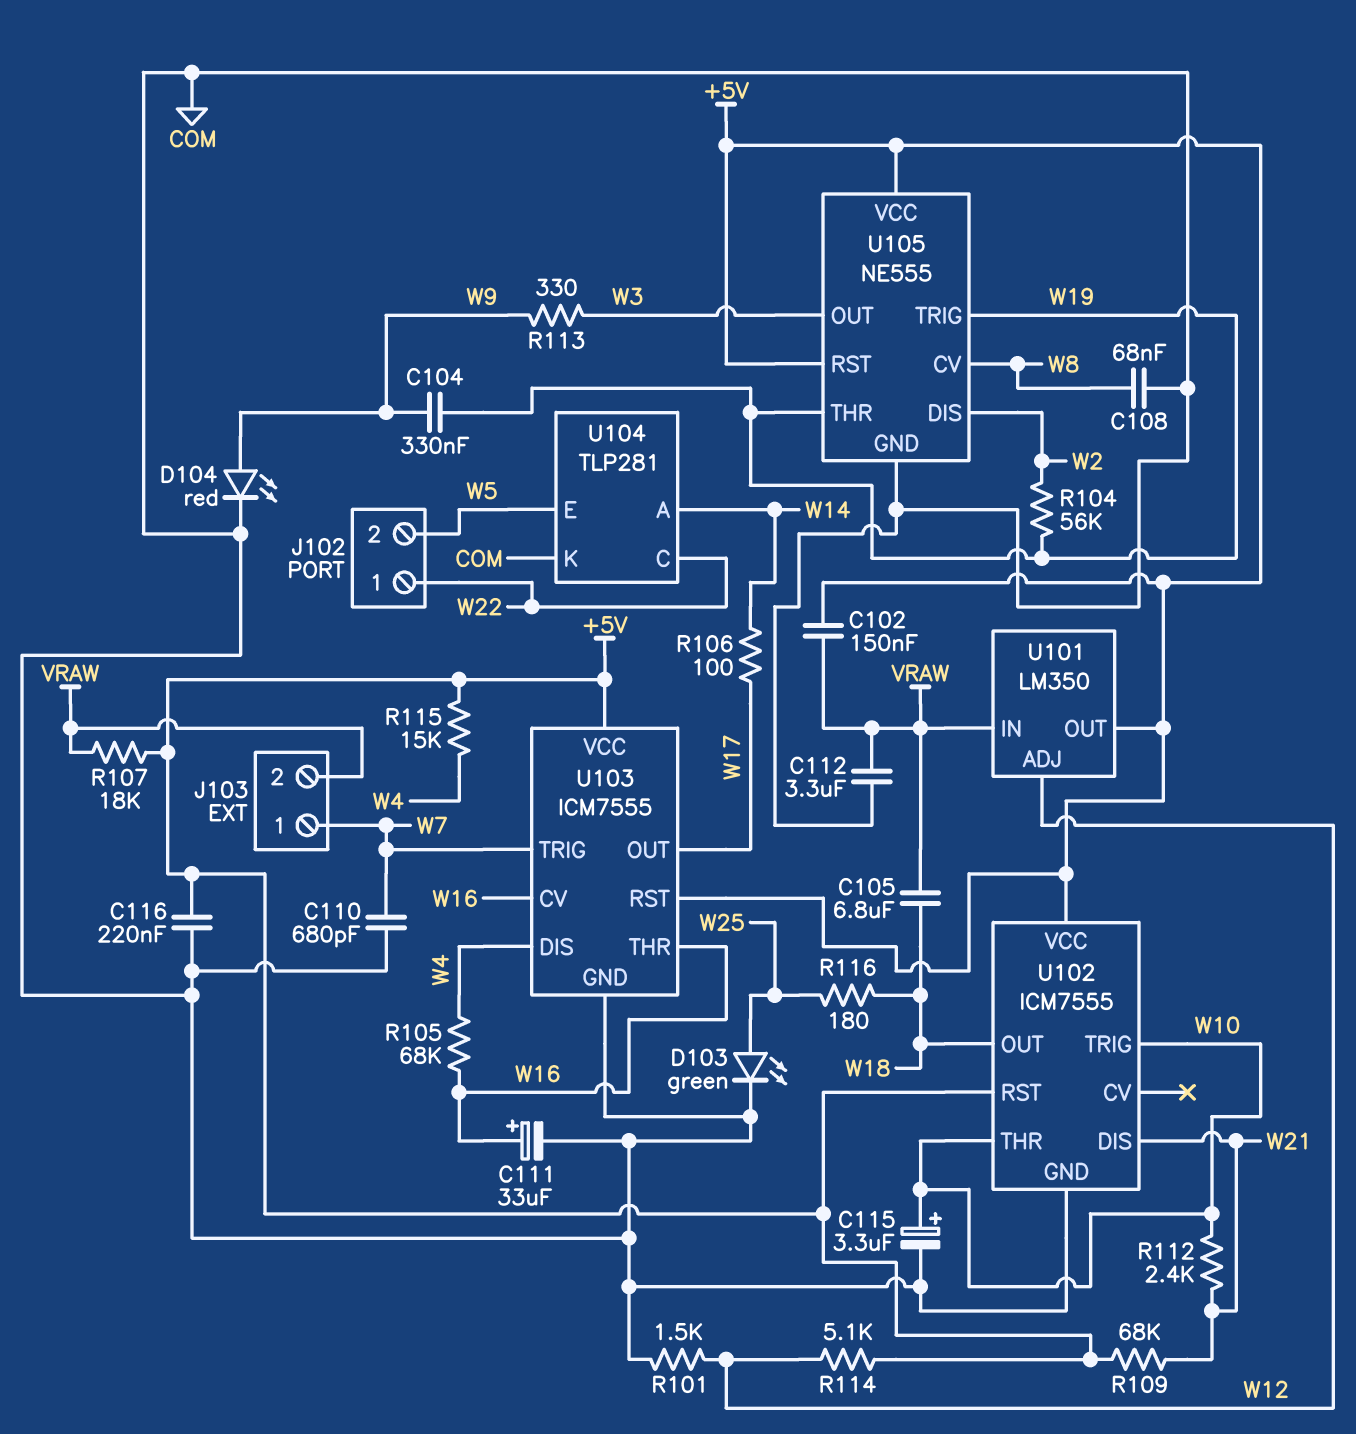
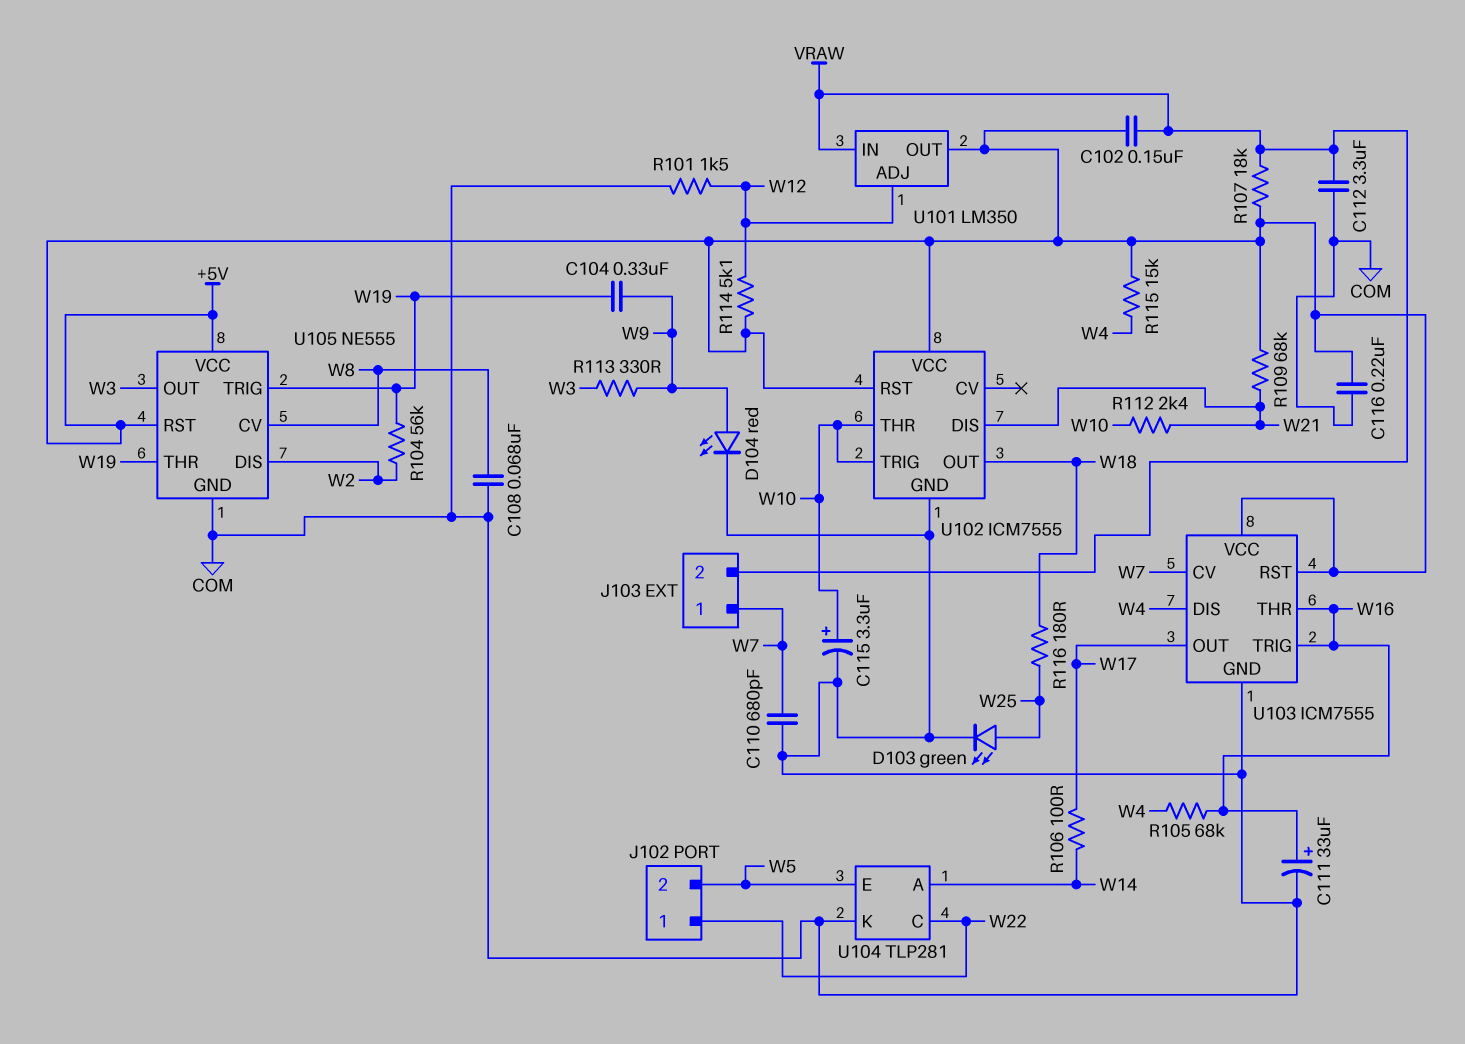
C105: 6.8uF (VRAW, W18) -> none
U103 pin CV: W16 -> W7
U103 pin TRIG: W7 -> W16

